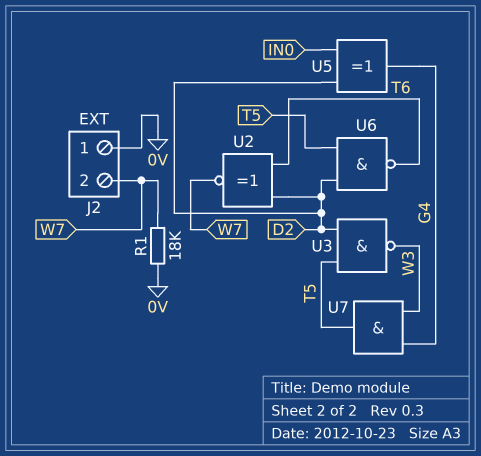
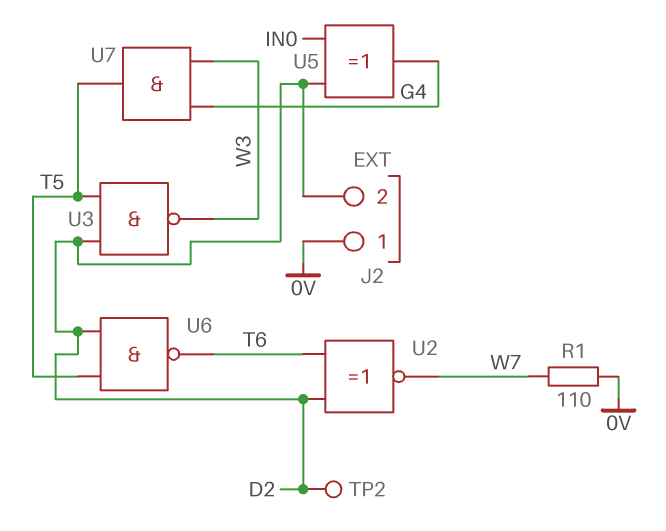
J2 pin 2: W7 -> D2
R1: 18k (0V, W7) -> 110 (0V, W7)
TP2: none -> test point (D2)

